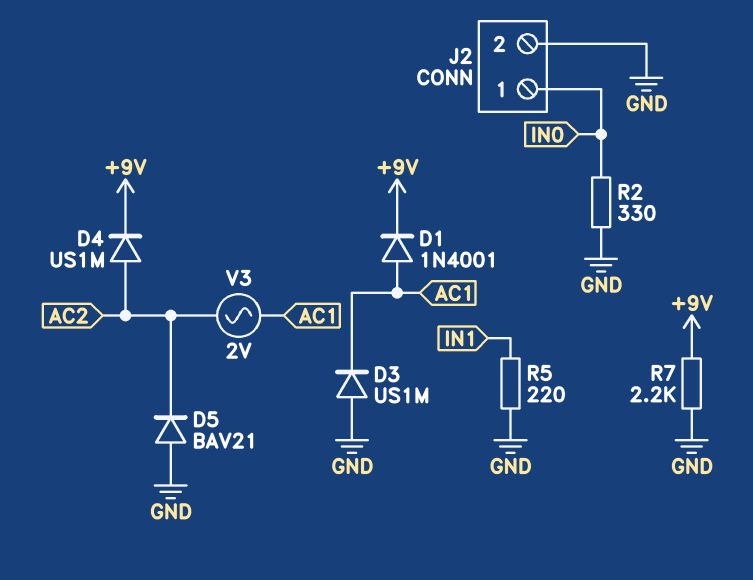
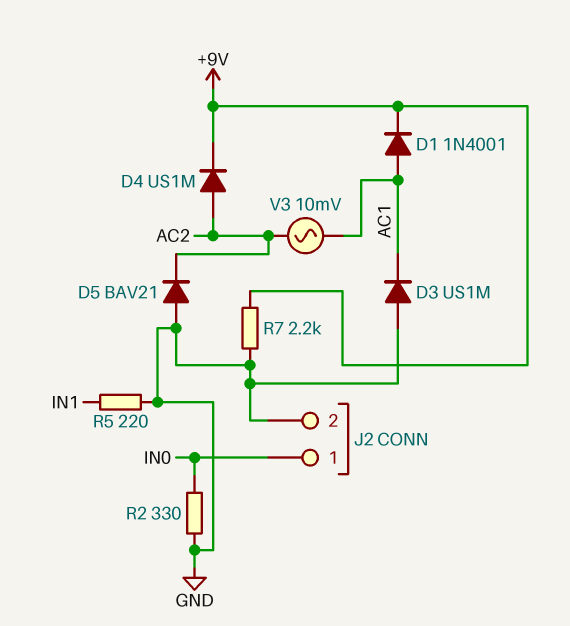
V3: AC 2V (AC1, AC2) -> AC 10mV (AC1, AC2)

